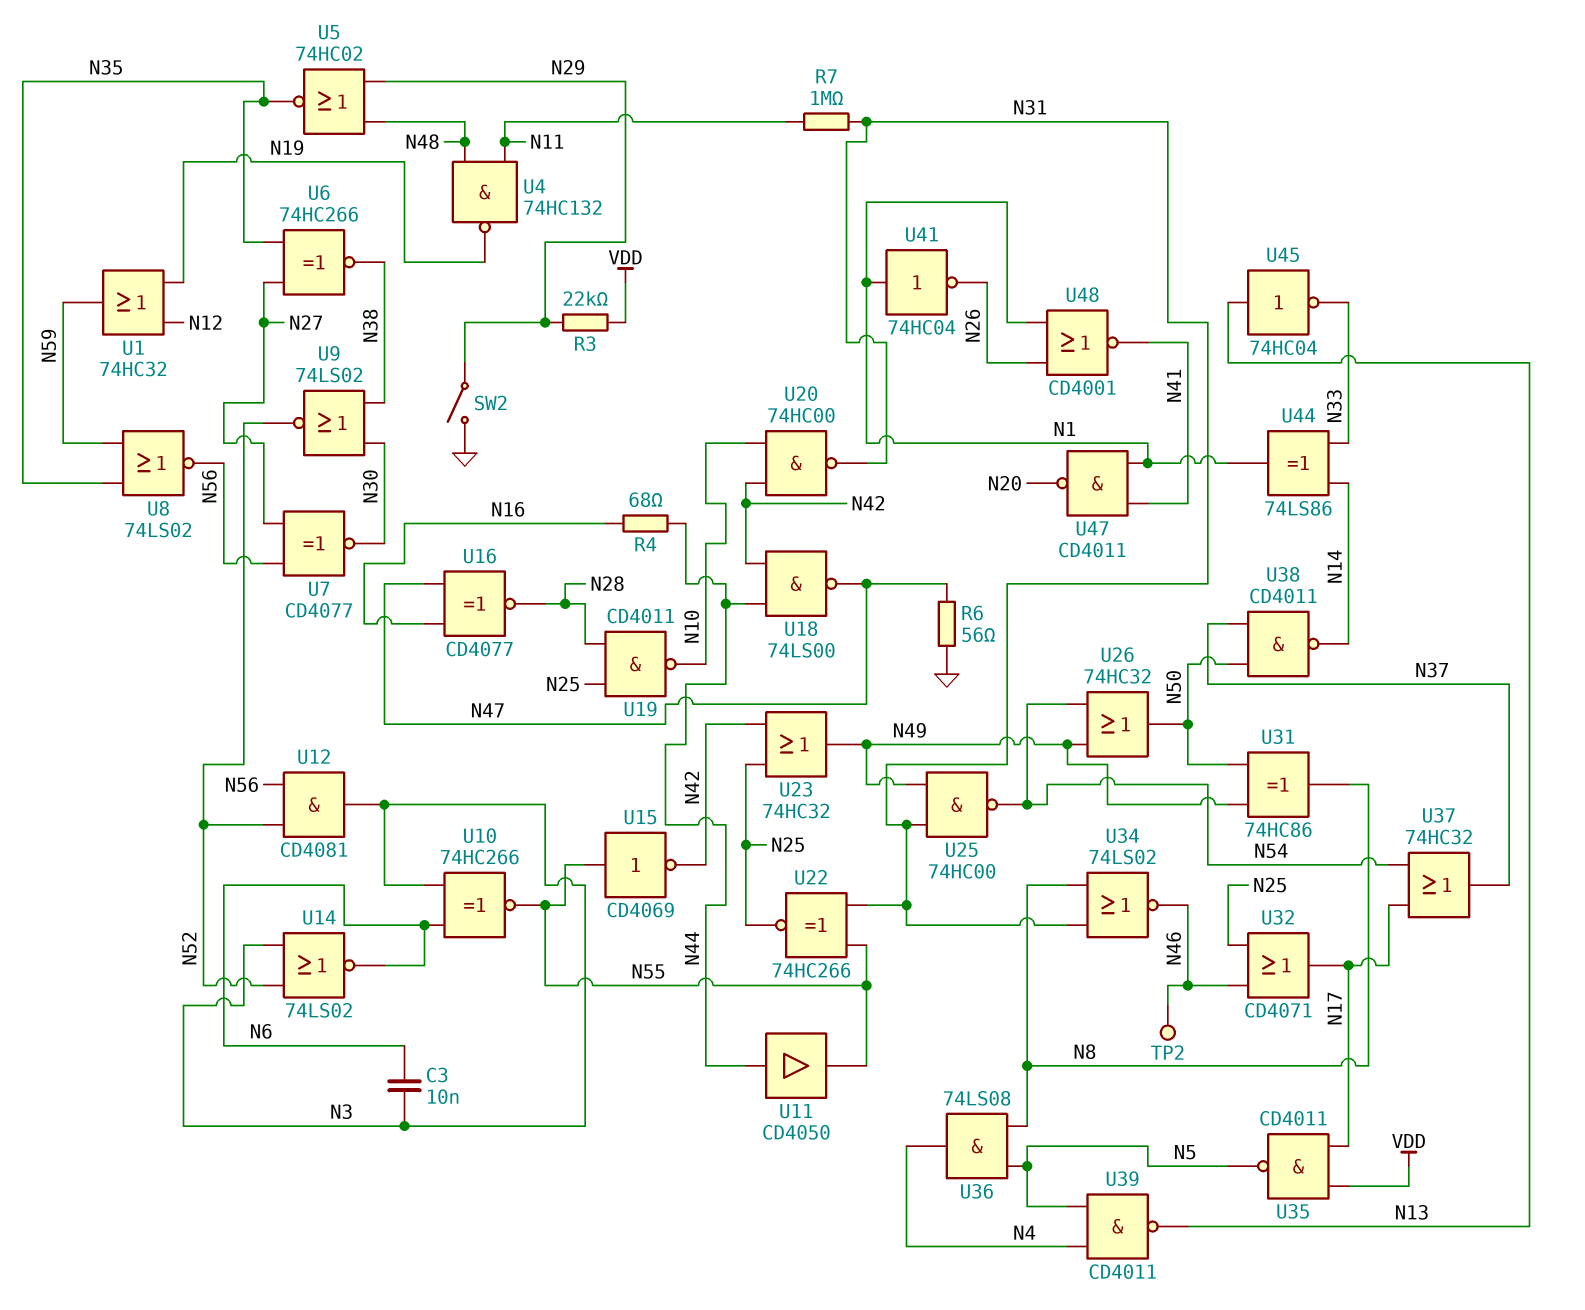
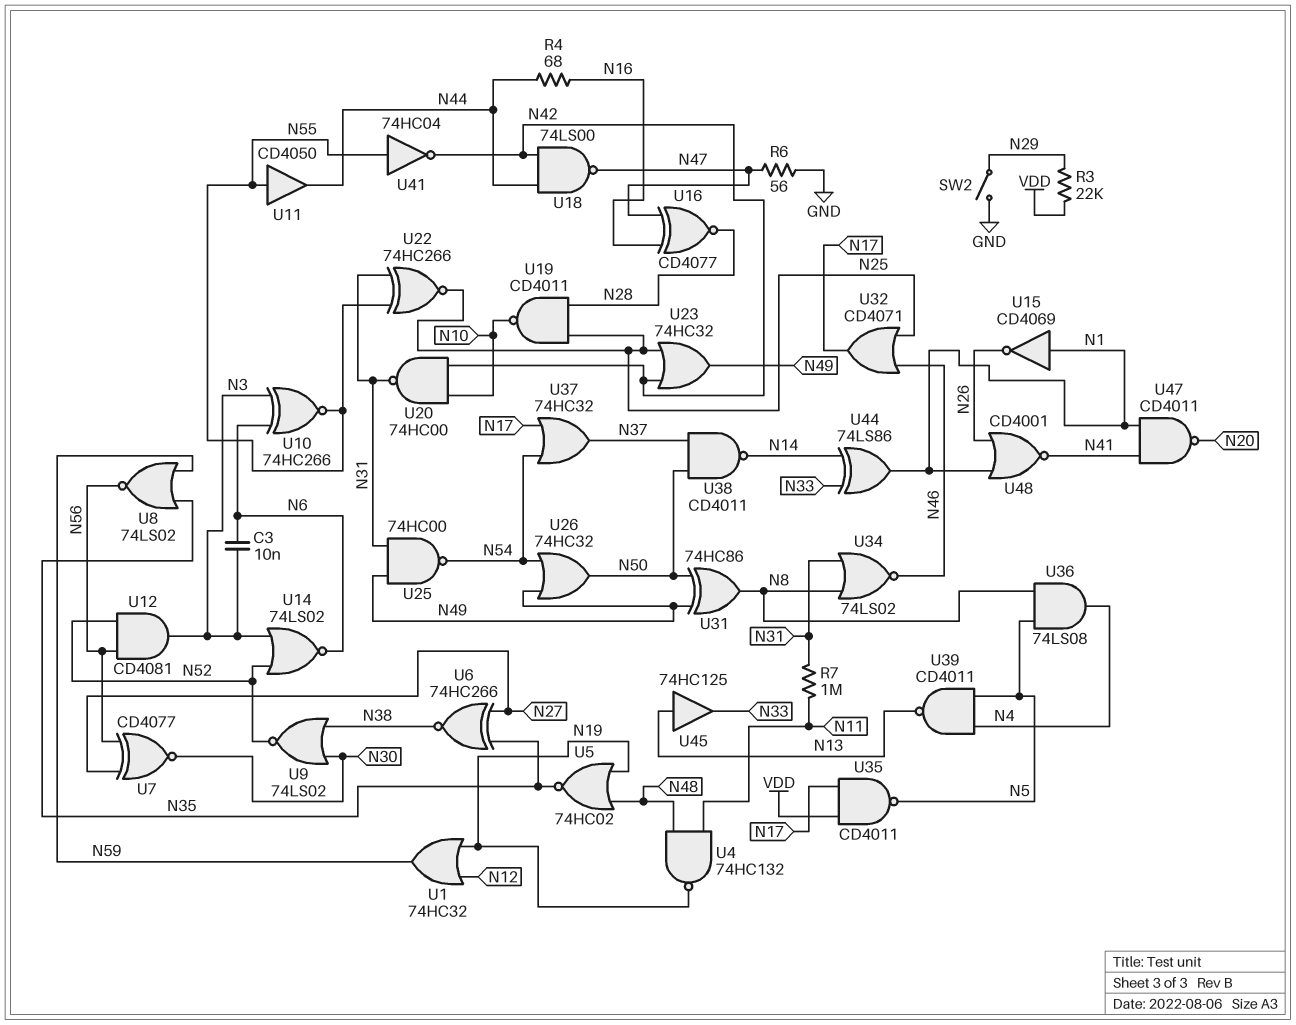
TP2: test point (N46) -> none
U5: NOR 74HC02 (in N29, in N48, out N35) -> NOR 74HC02 (in N19, in N48, out N35)
U11: buffer CD4050 (in N44, out N55) -> buffer CD4050 (in N55, out N44)
U15: NOT CD4069 (in N55, out N42) -> NOT CD4069 (in N1, out N26)
U41: NOT 74HC04 (in N1, out N26) -> NOT 74HC04 (in N55, out N42)
U45: NOT 74HC04 (in N13, out N33) -> buffer 74HC125 (in N13, out N33)

